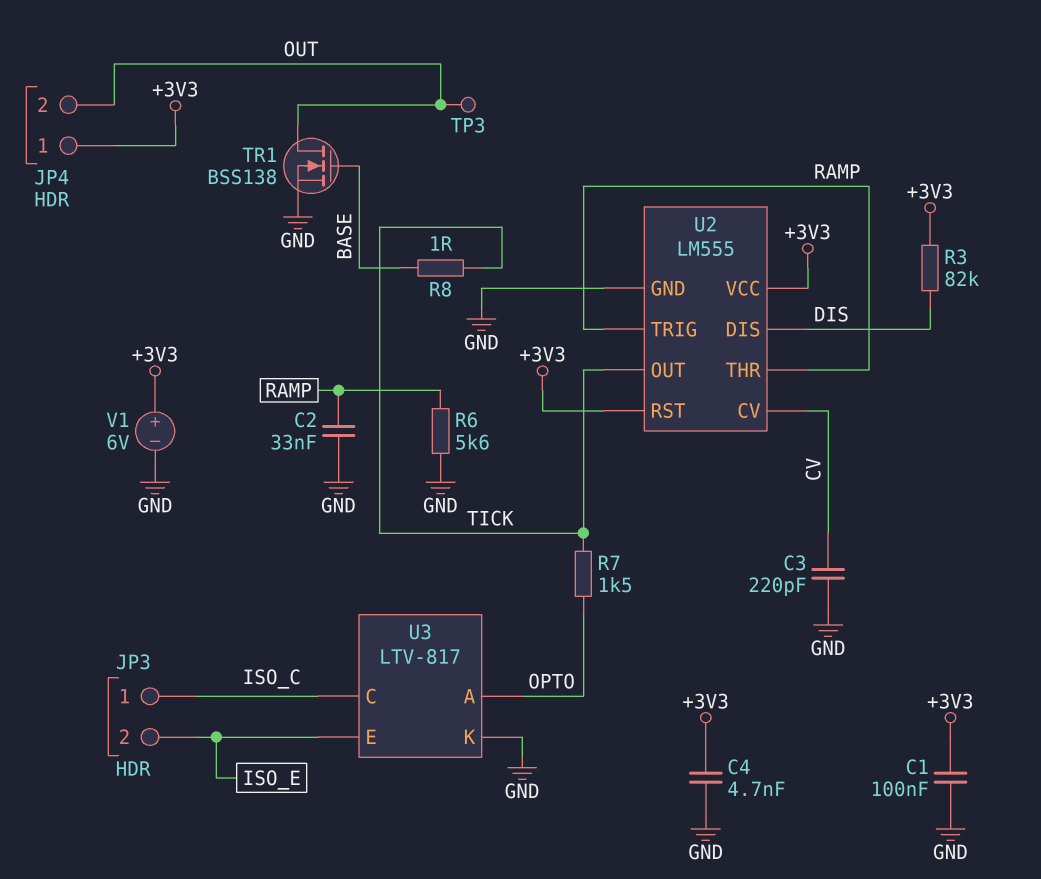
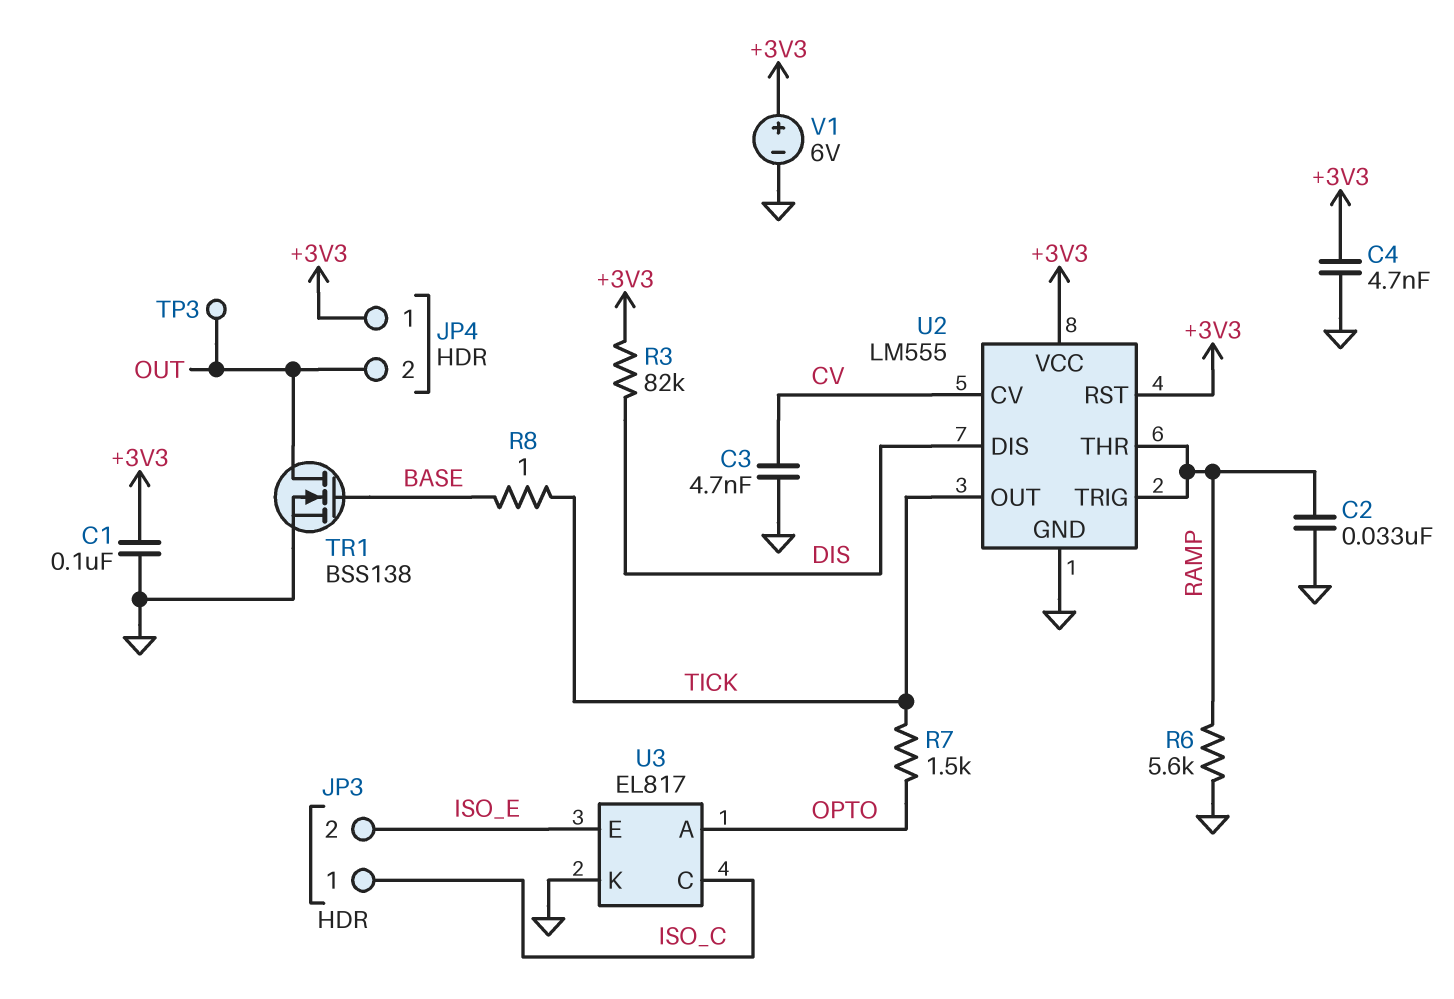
C3: 220pF (CV, GND) -> 4.7nF (CV, GND)
U3: LTV-817 -> EL817

